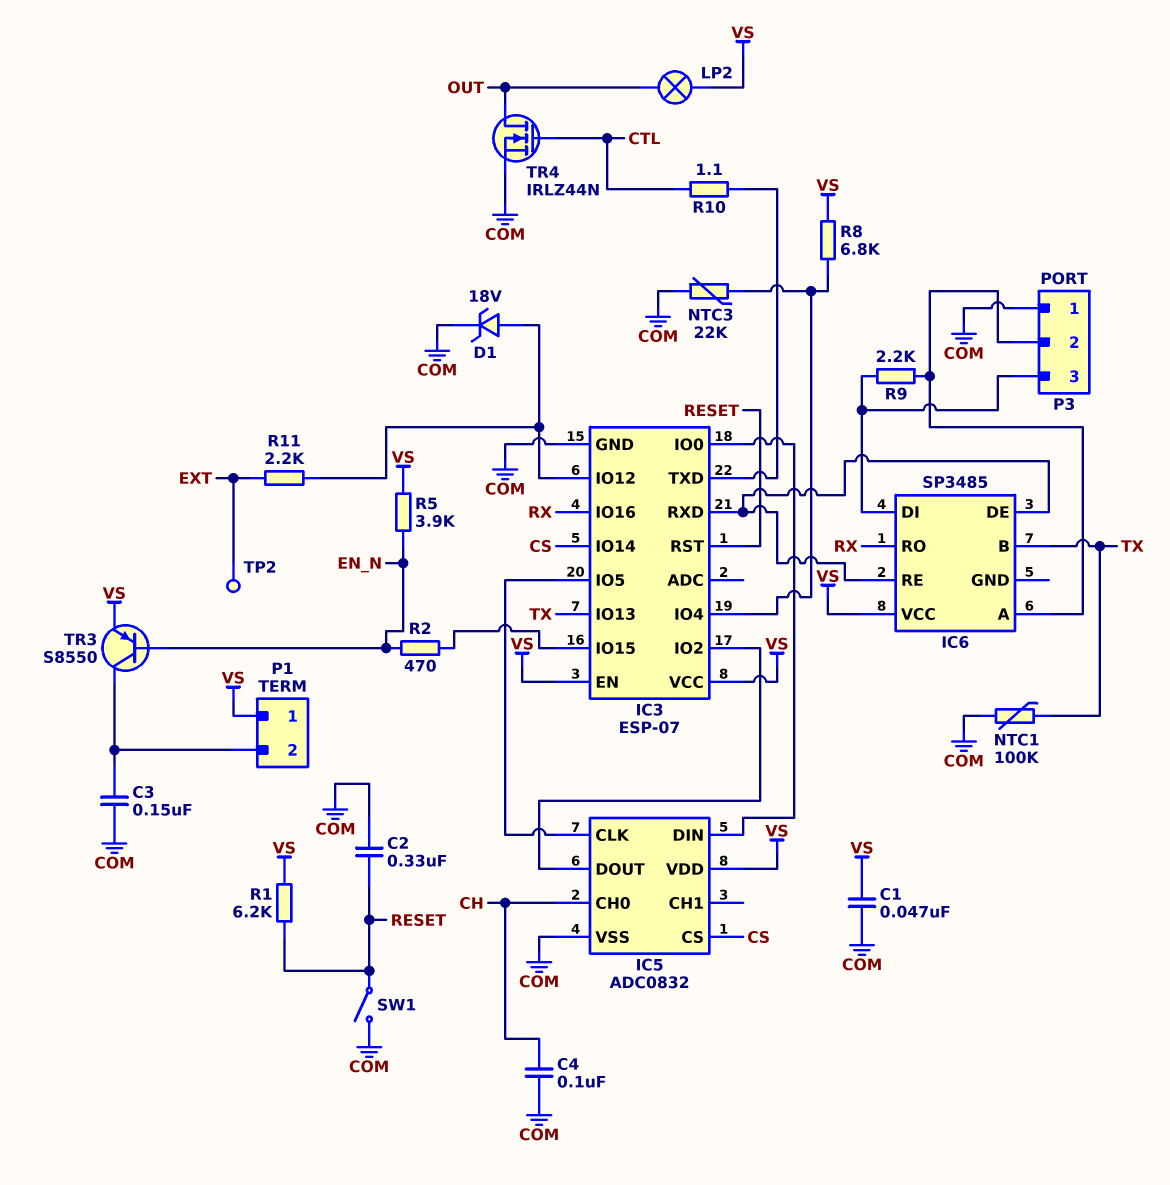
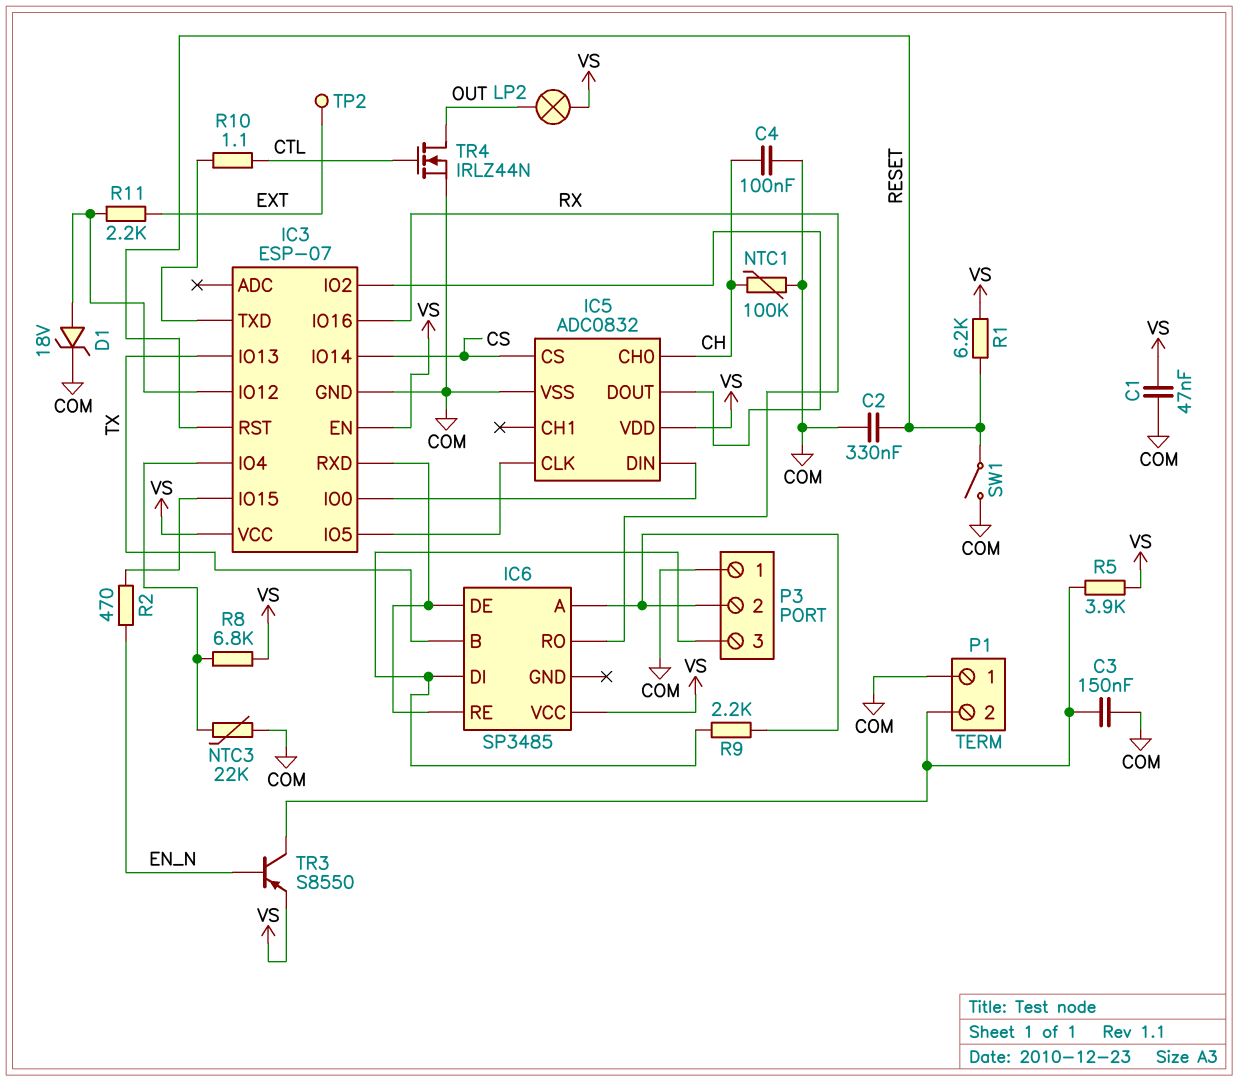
NTC1: 100k (COM, TX) -> 100k (CH, COM)
P1 pin 1: VS -> COM
R5: 3.9k (EN_N, VS) -> 3.9k (P1/2, VS)

